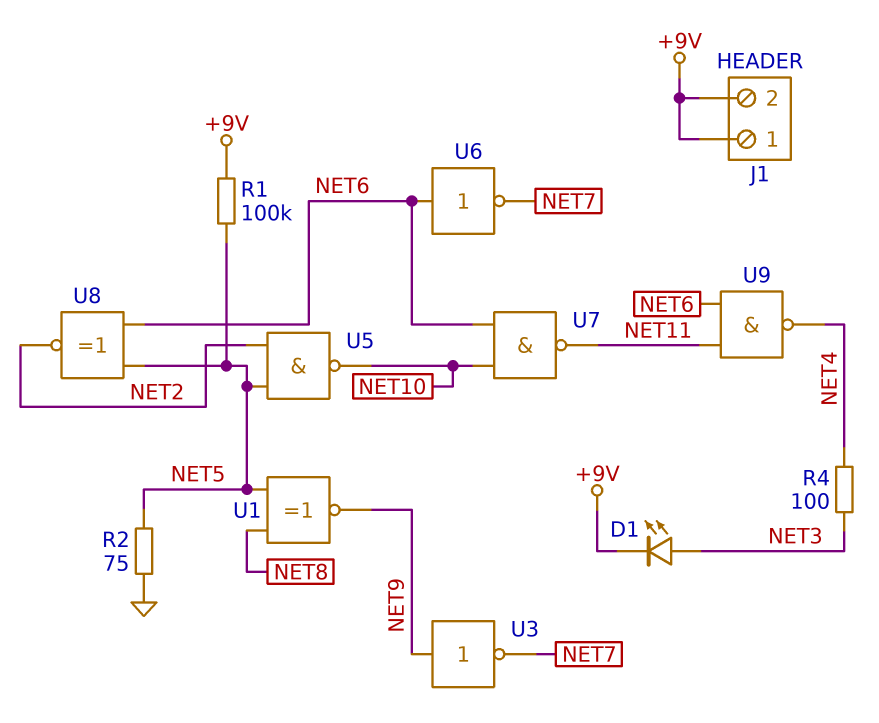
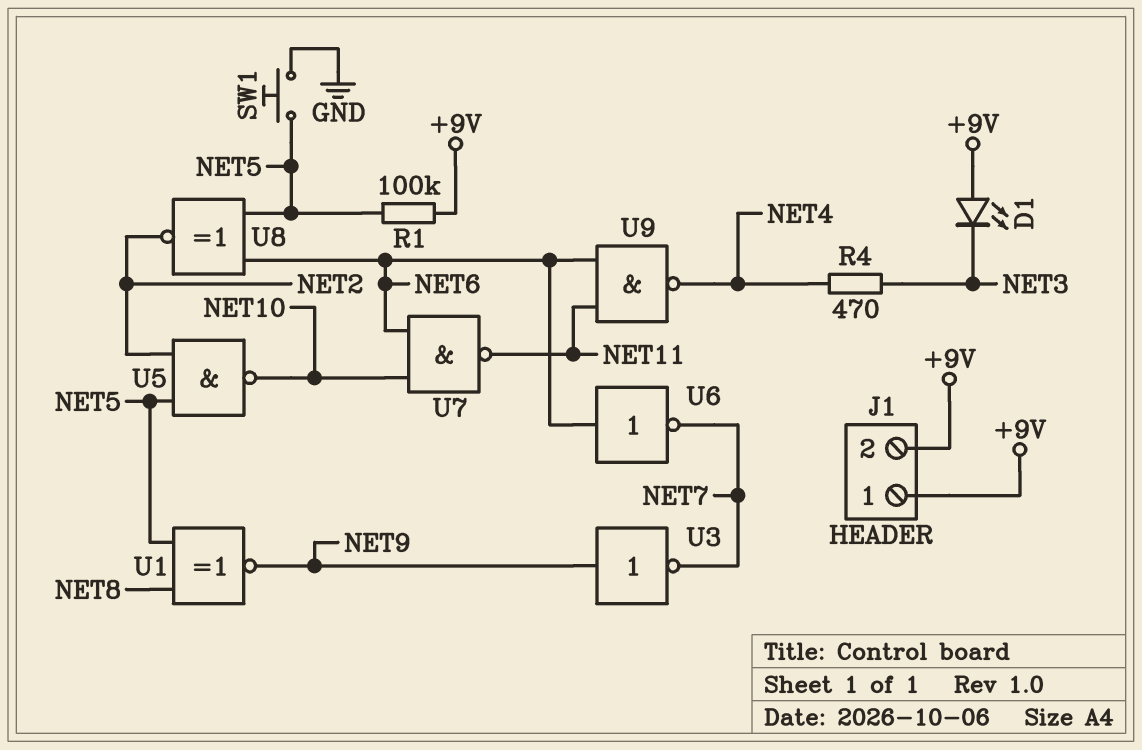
D1: LED (A NET3, K +9V) -> LED (A +9V, K NET3)
R2: 75 (GND, NET5) -> none
R4: 100 (NET3, NET4) -> 470 (NET3, NET4)
SW1: none -> button (GND, NET5)

